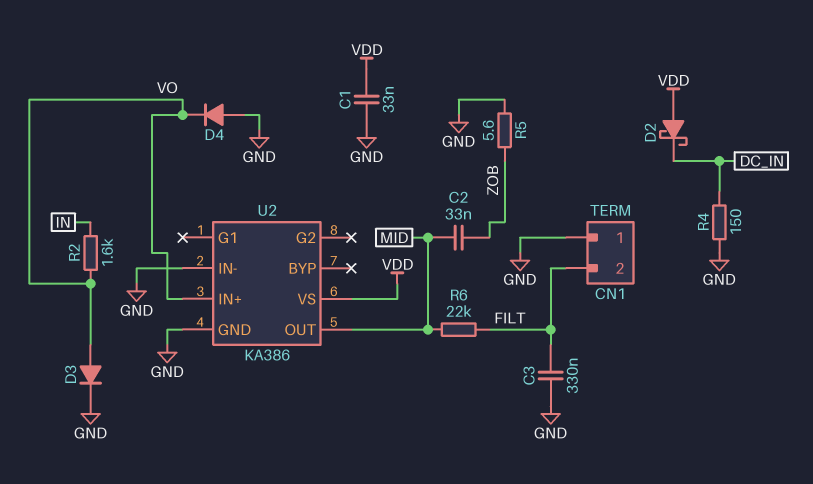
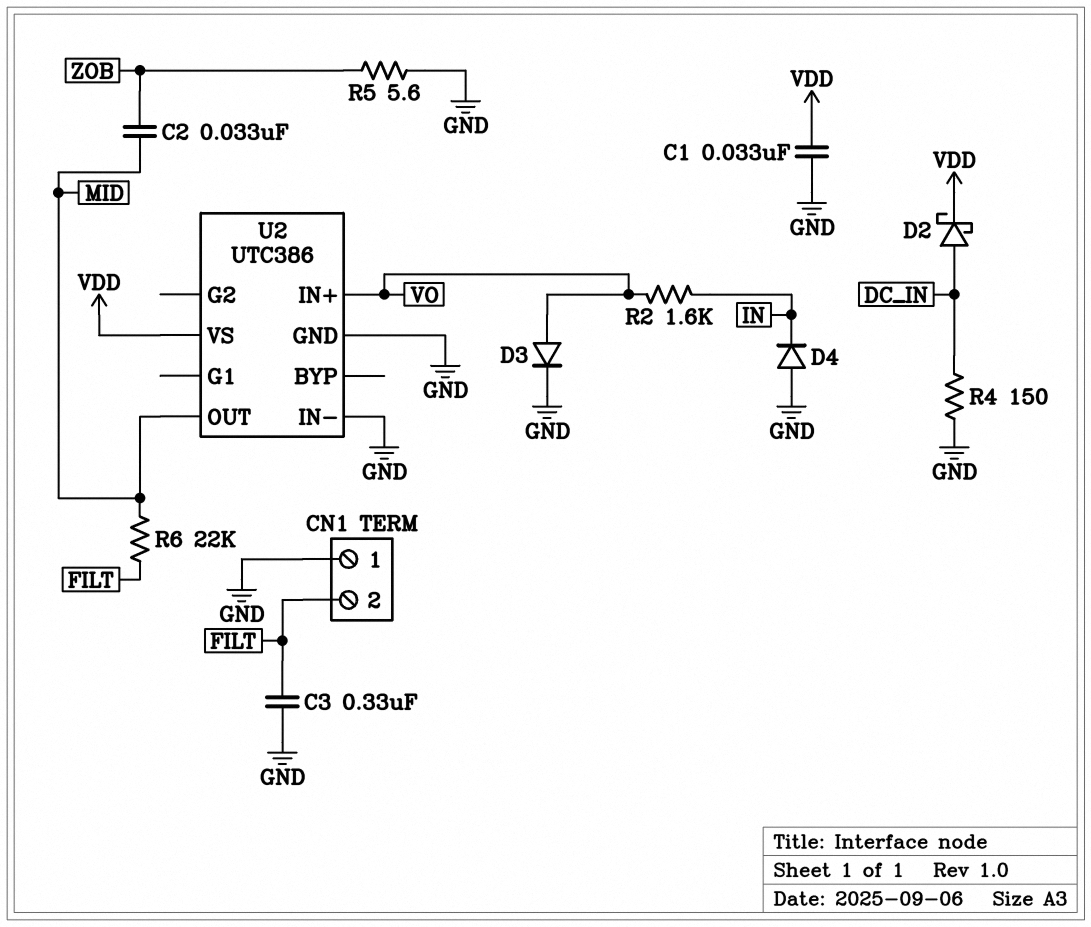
D2: schottky (A VDD, K DC_IN) -> schottky (A DC_IN, K VDD)
D4: diode (A GND, K VO) -> diode (A GND, K IN)
U2: KA386 -> UTC386

